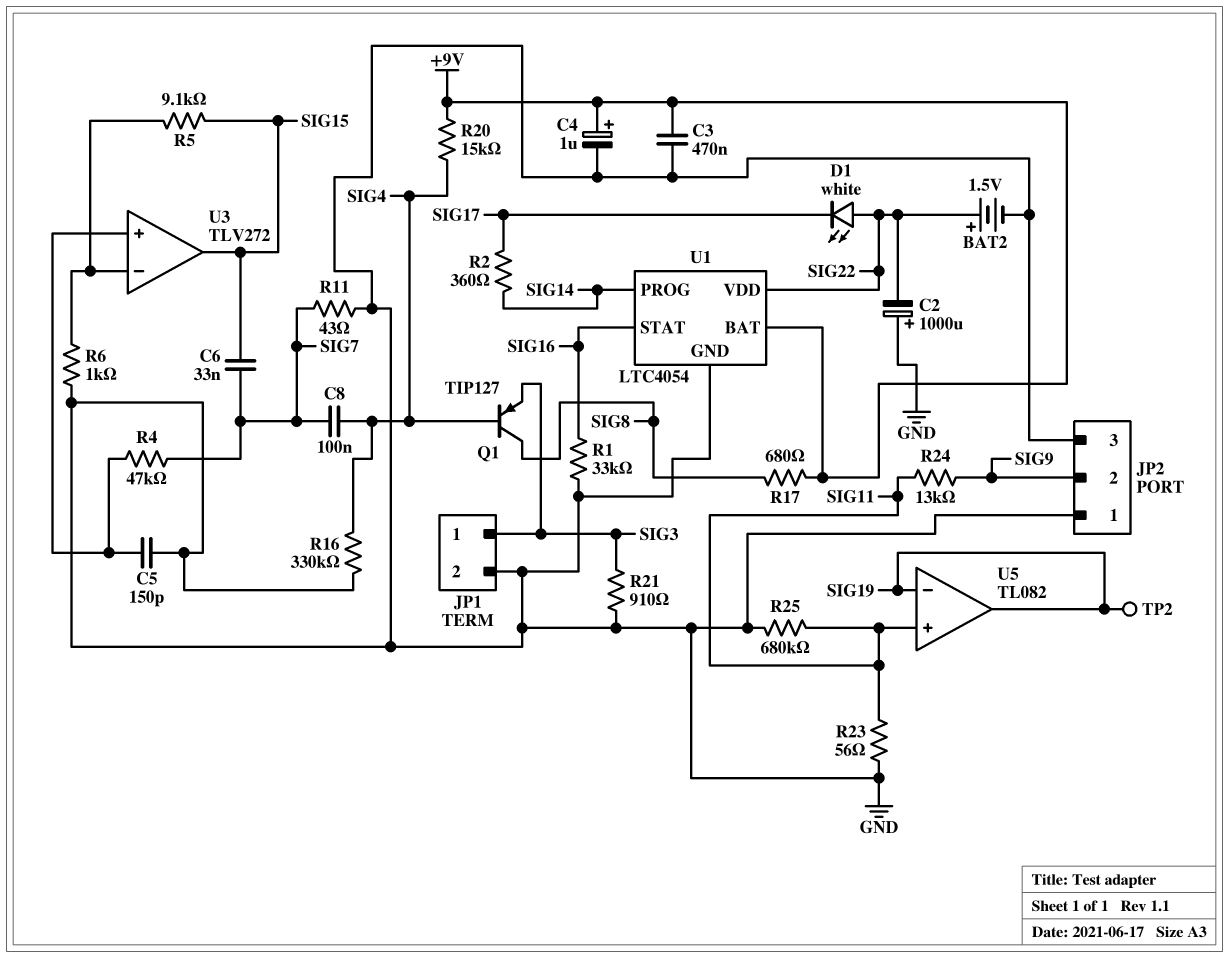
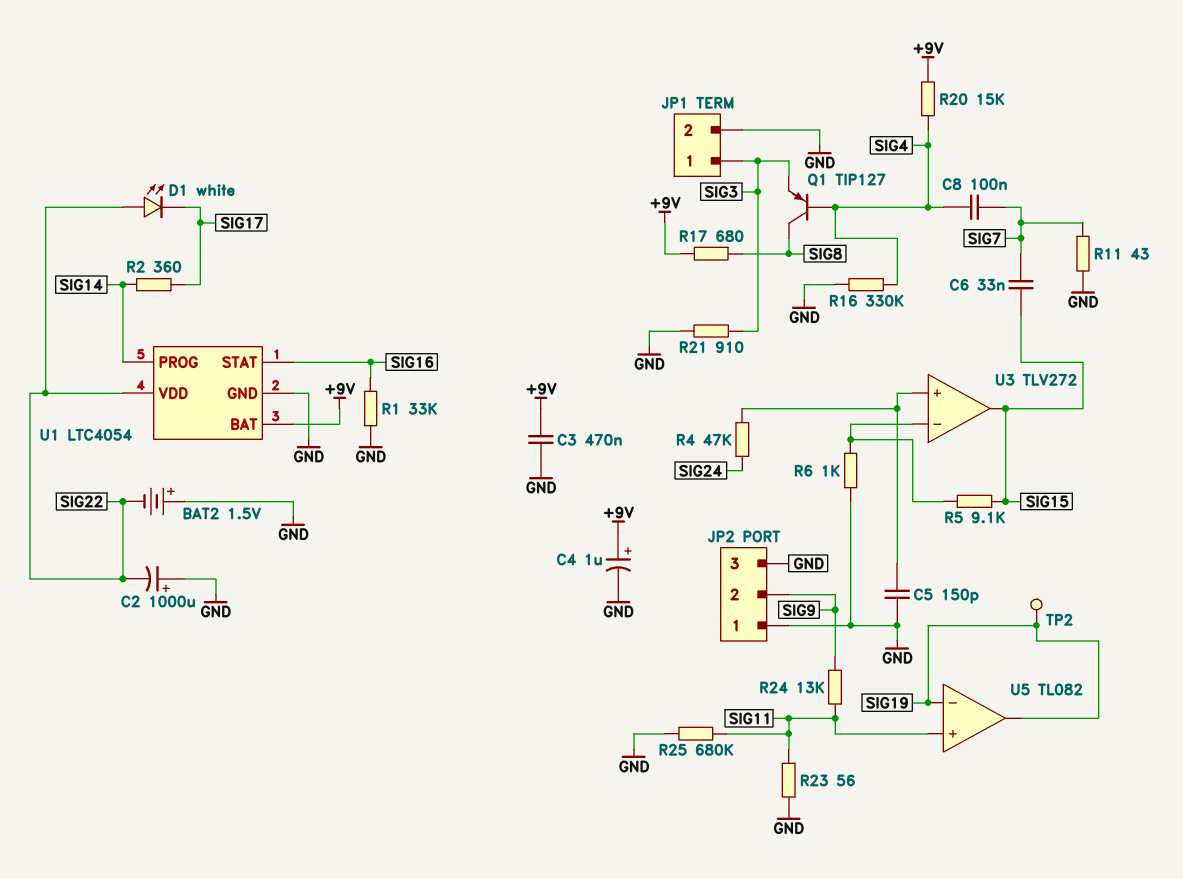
BAT2: 1.5V (plus SIG22, minus GND) -> 1.5V (plus GND, minus SIG22)
R4: 47k (SIG7, U3/in+) -> 47k (SIG24, U3/in+)

